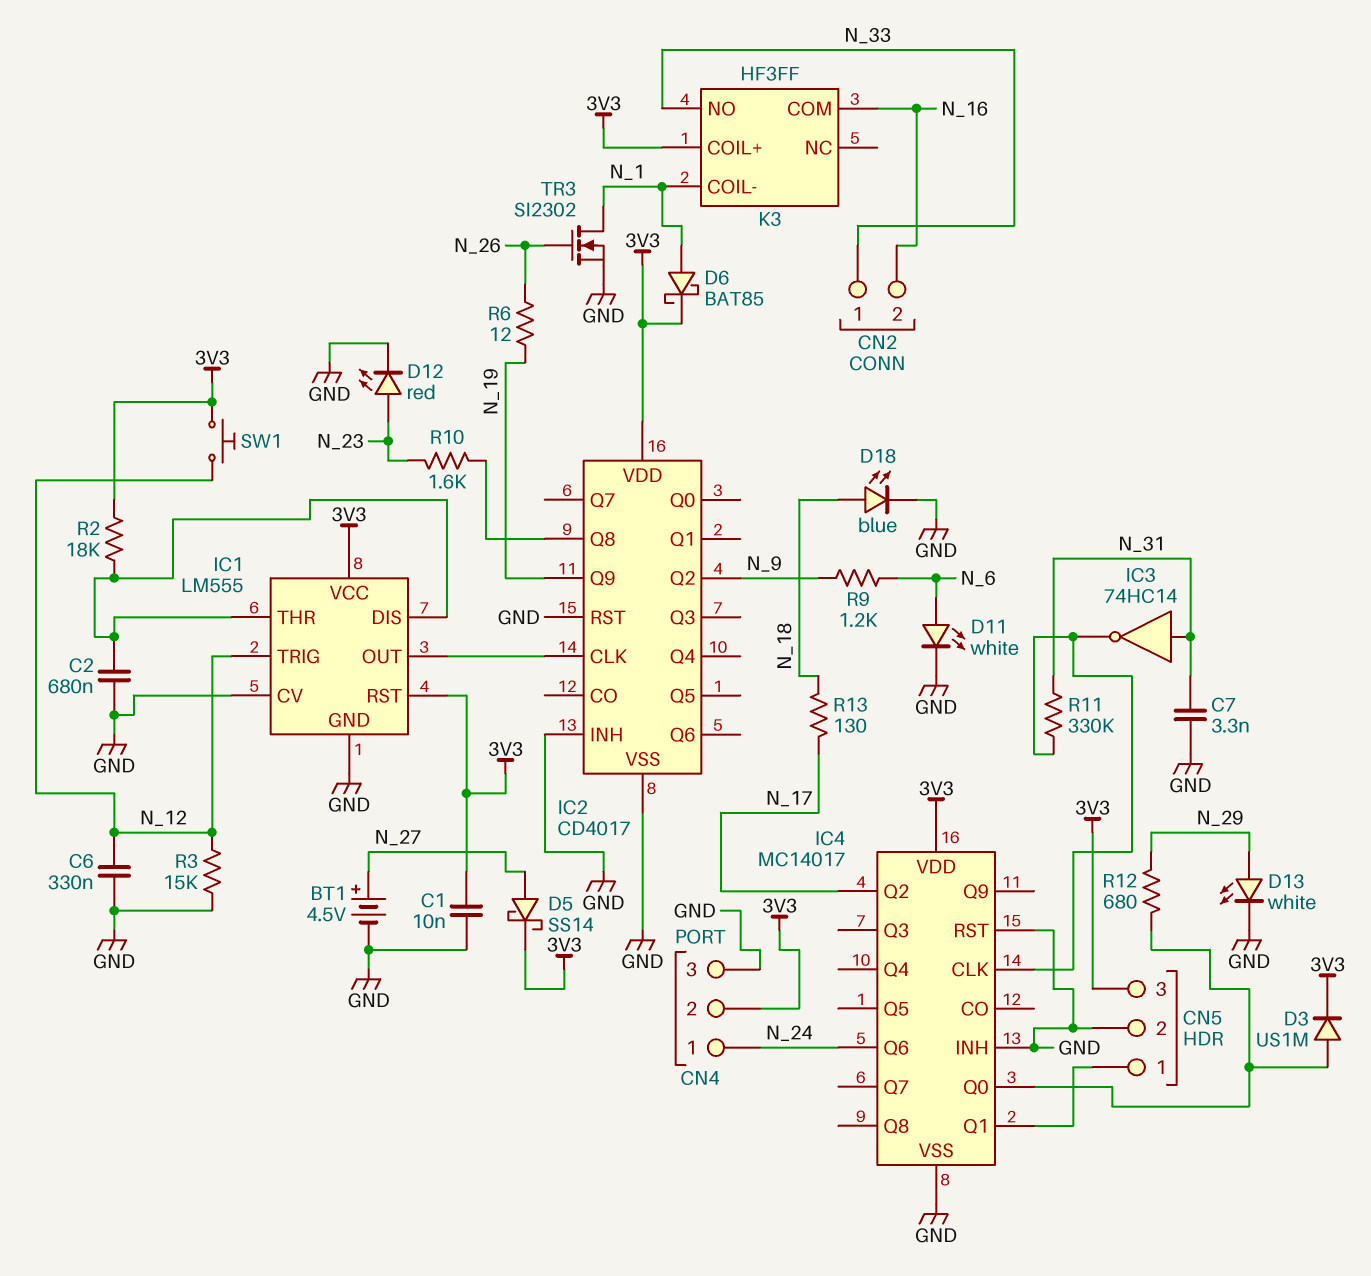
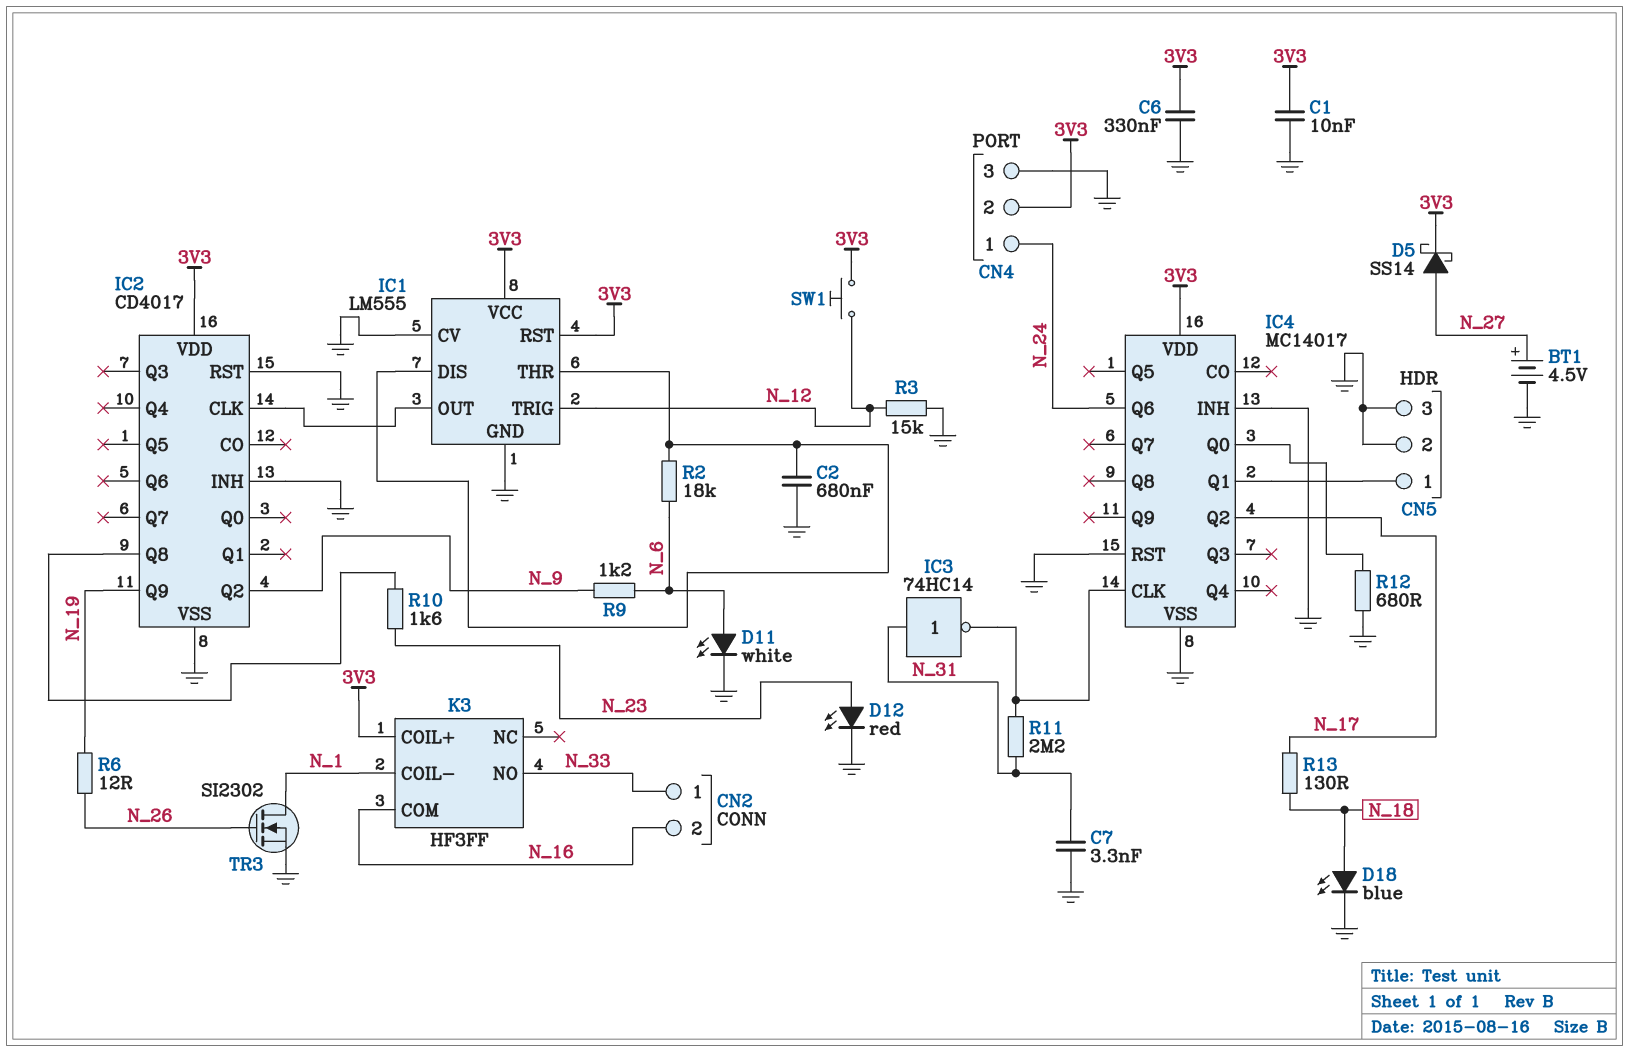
C6: 330nF (GND, N_12) -> 330nF (3V3, GND)
CN5 pin 3: 3V3 -> GND
D3: diode US1M (A IC4/Q0, K 3V3) -> none
D6: schottky BAT85 (A N_1, K 3V3) -> none
D13: LED white (A N_29, K GND) -> none
R2: 18k (3V3, IC1/DIS) -> 18k (IC1/DIS, N_6)
R11: 330k (IC4/CLK, N_31) -> 2.2M (IC4/CLK, N_31)
R12: 680 (IC4/Q0, N_29) -> 680 (GND, IC4/Q0)

